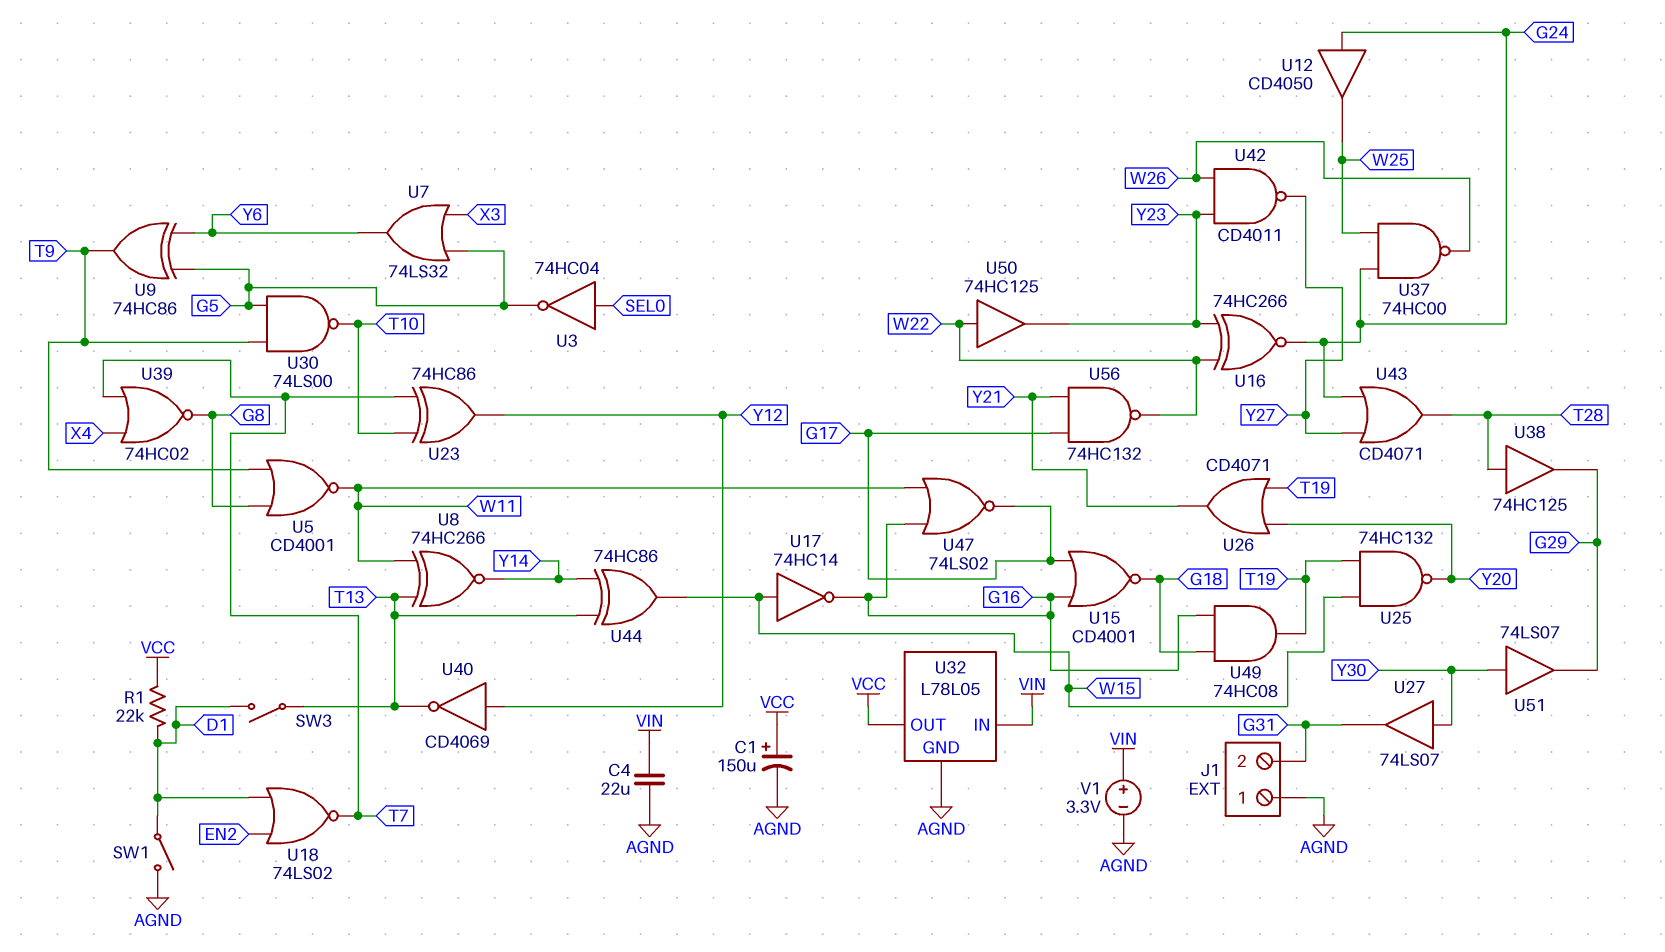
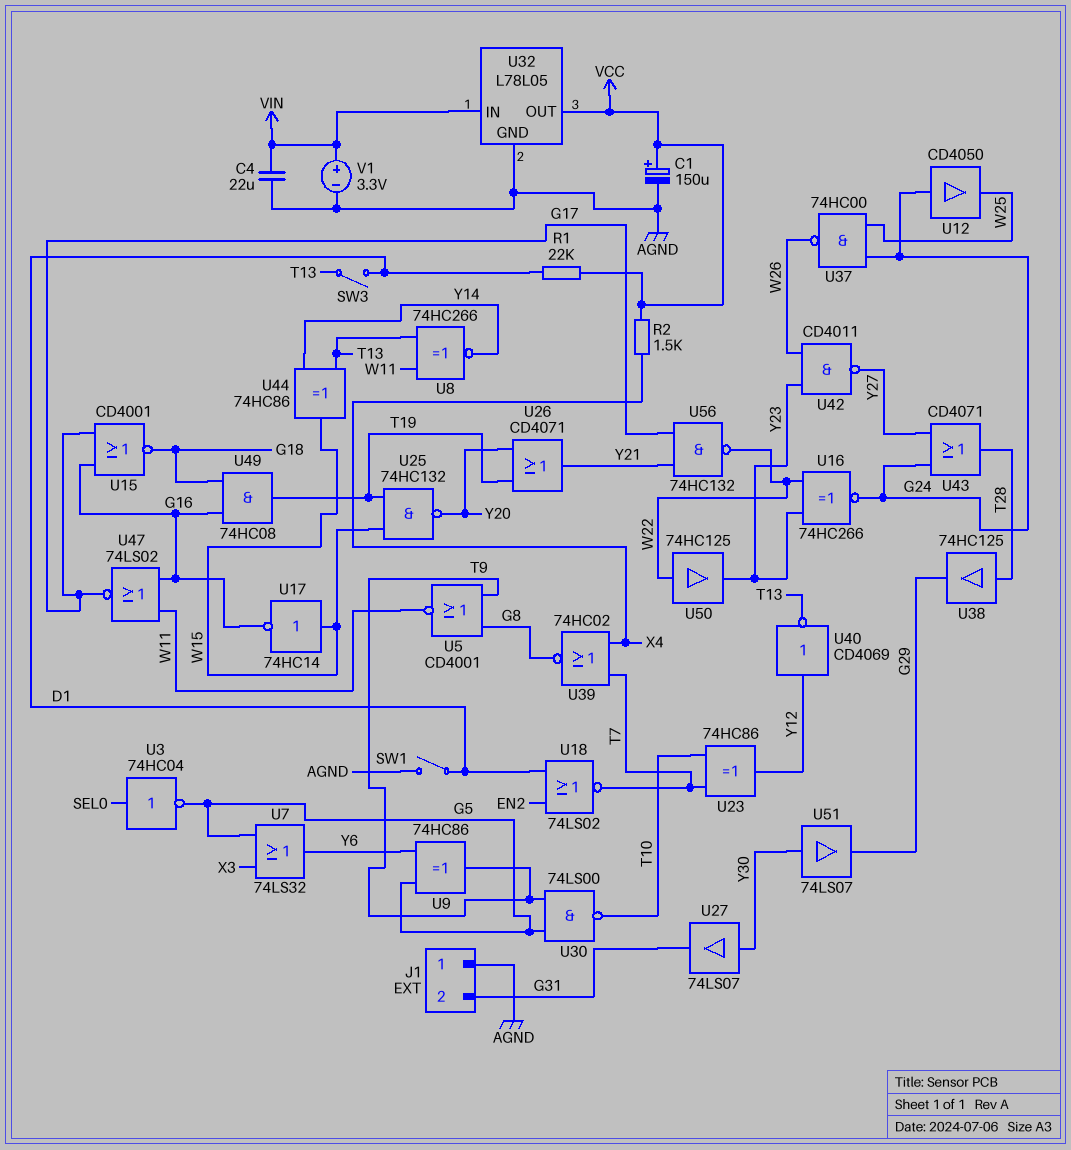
R2: none -> 1.5k (VCC, X4)

